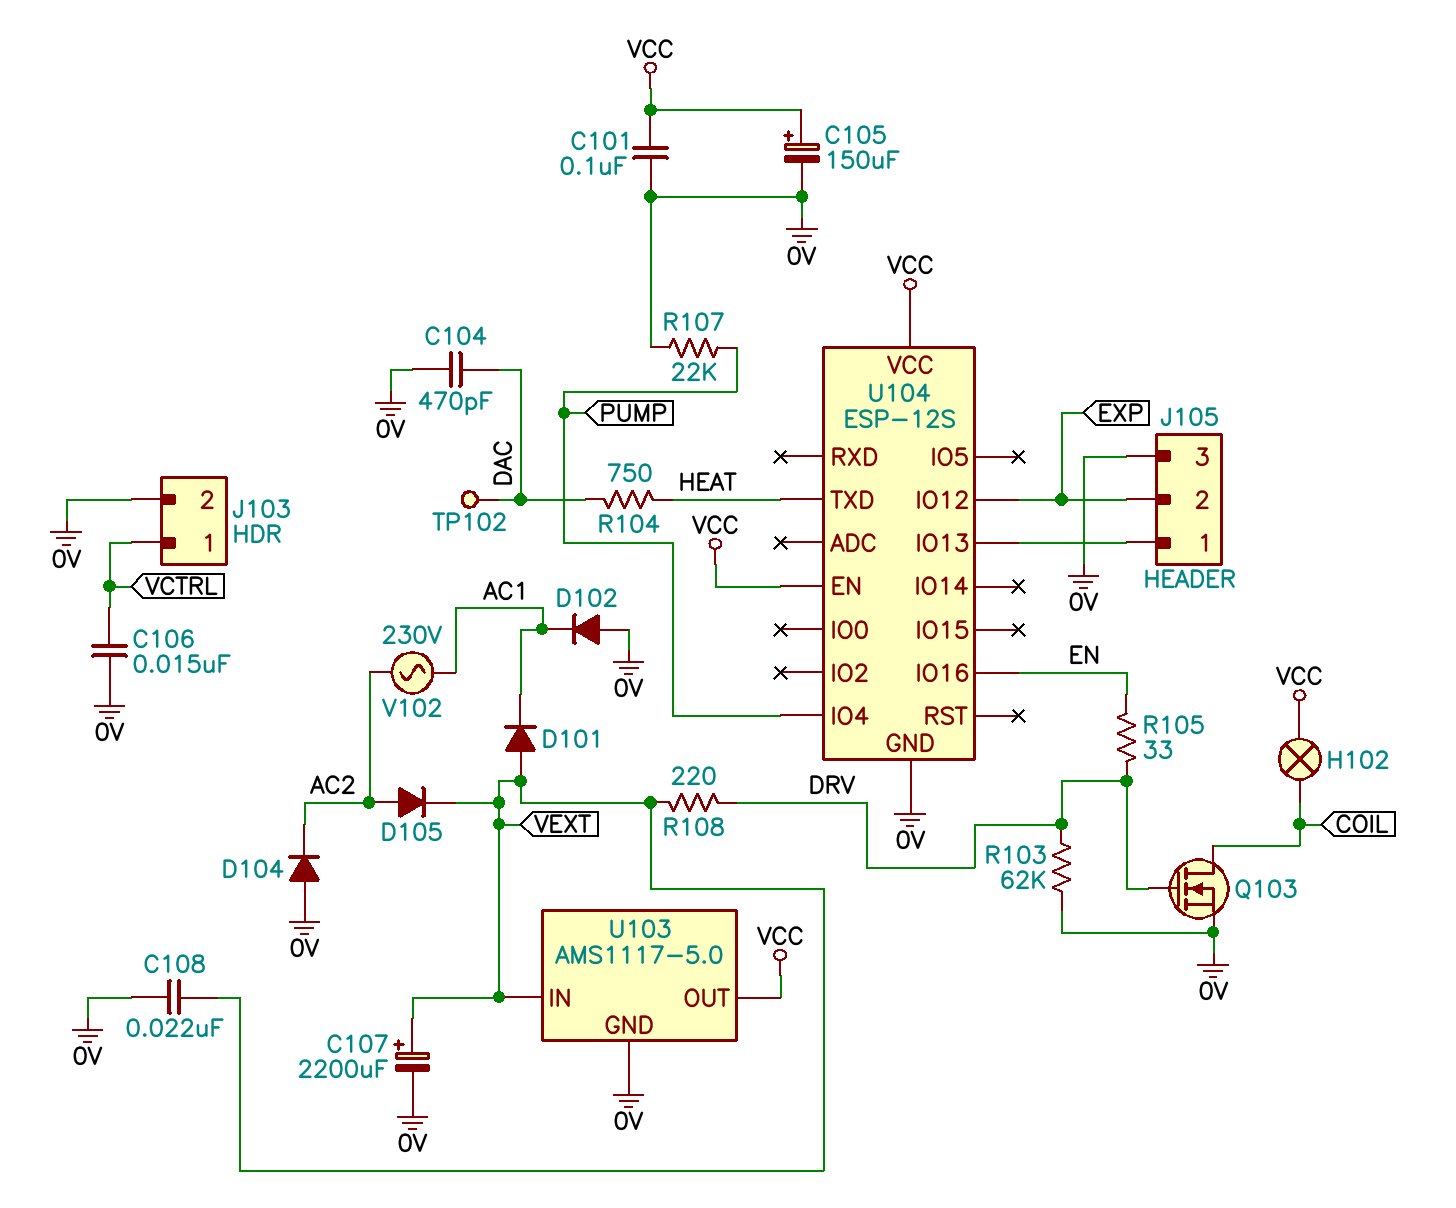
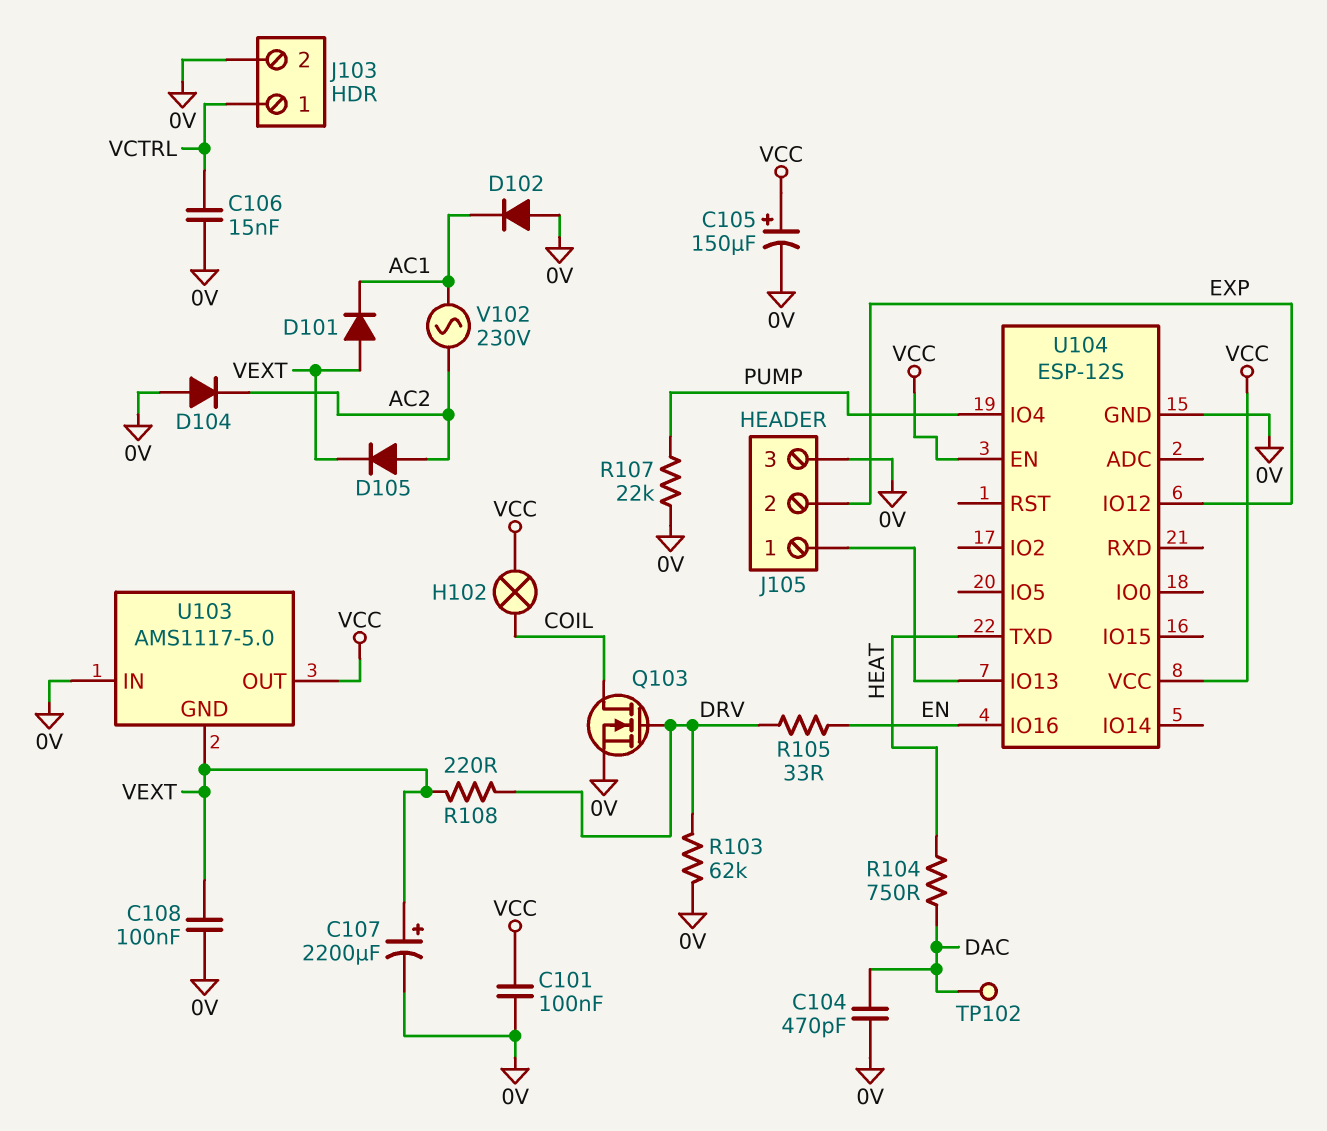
C108: 22nF (0V, VEXT) -> 100nF (0V, VEXT)
U103 pin GND: 0V -> VEXT
U103 pin IN: VEXT -> 0V

